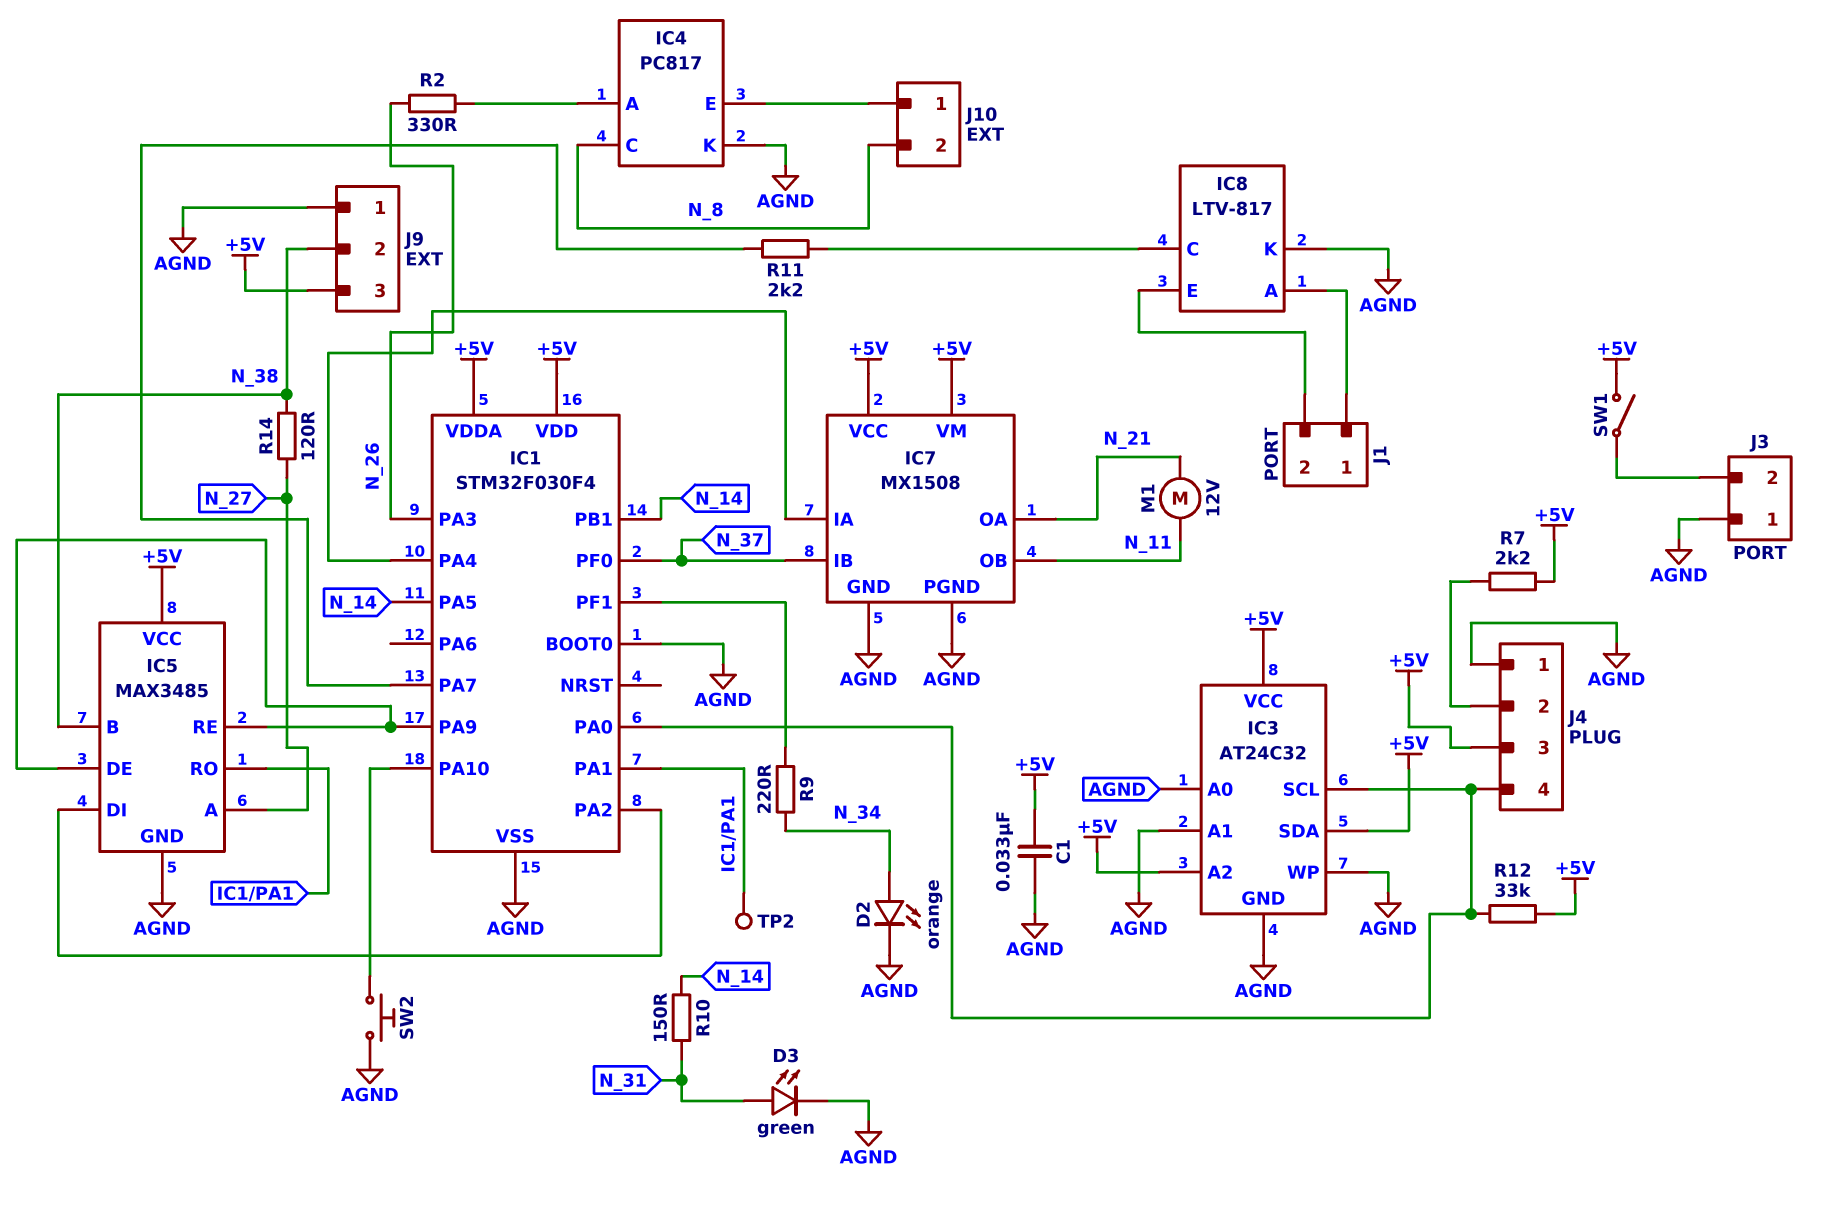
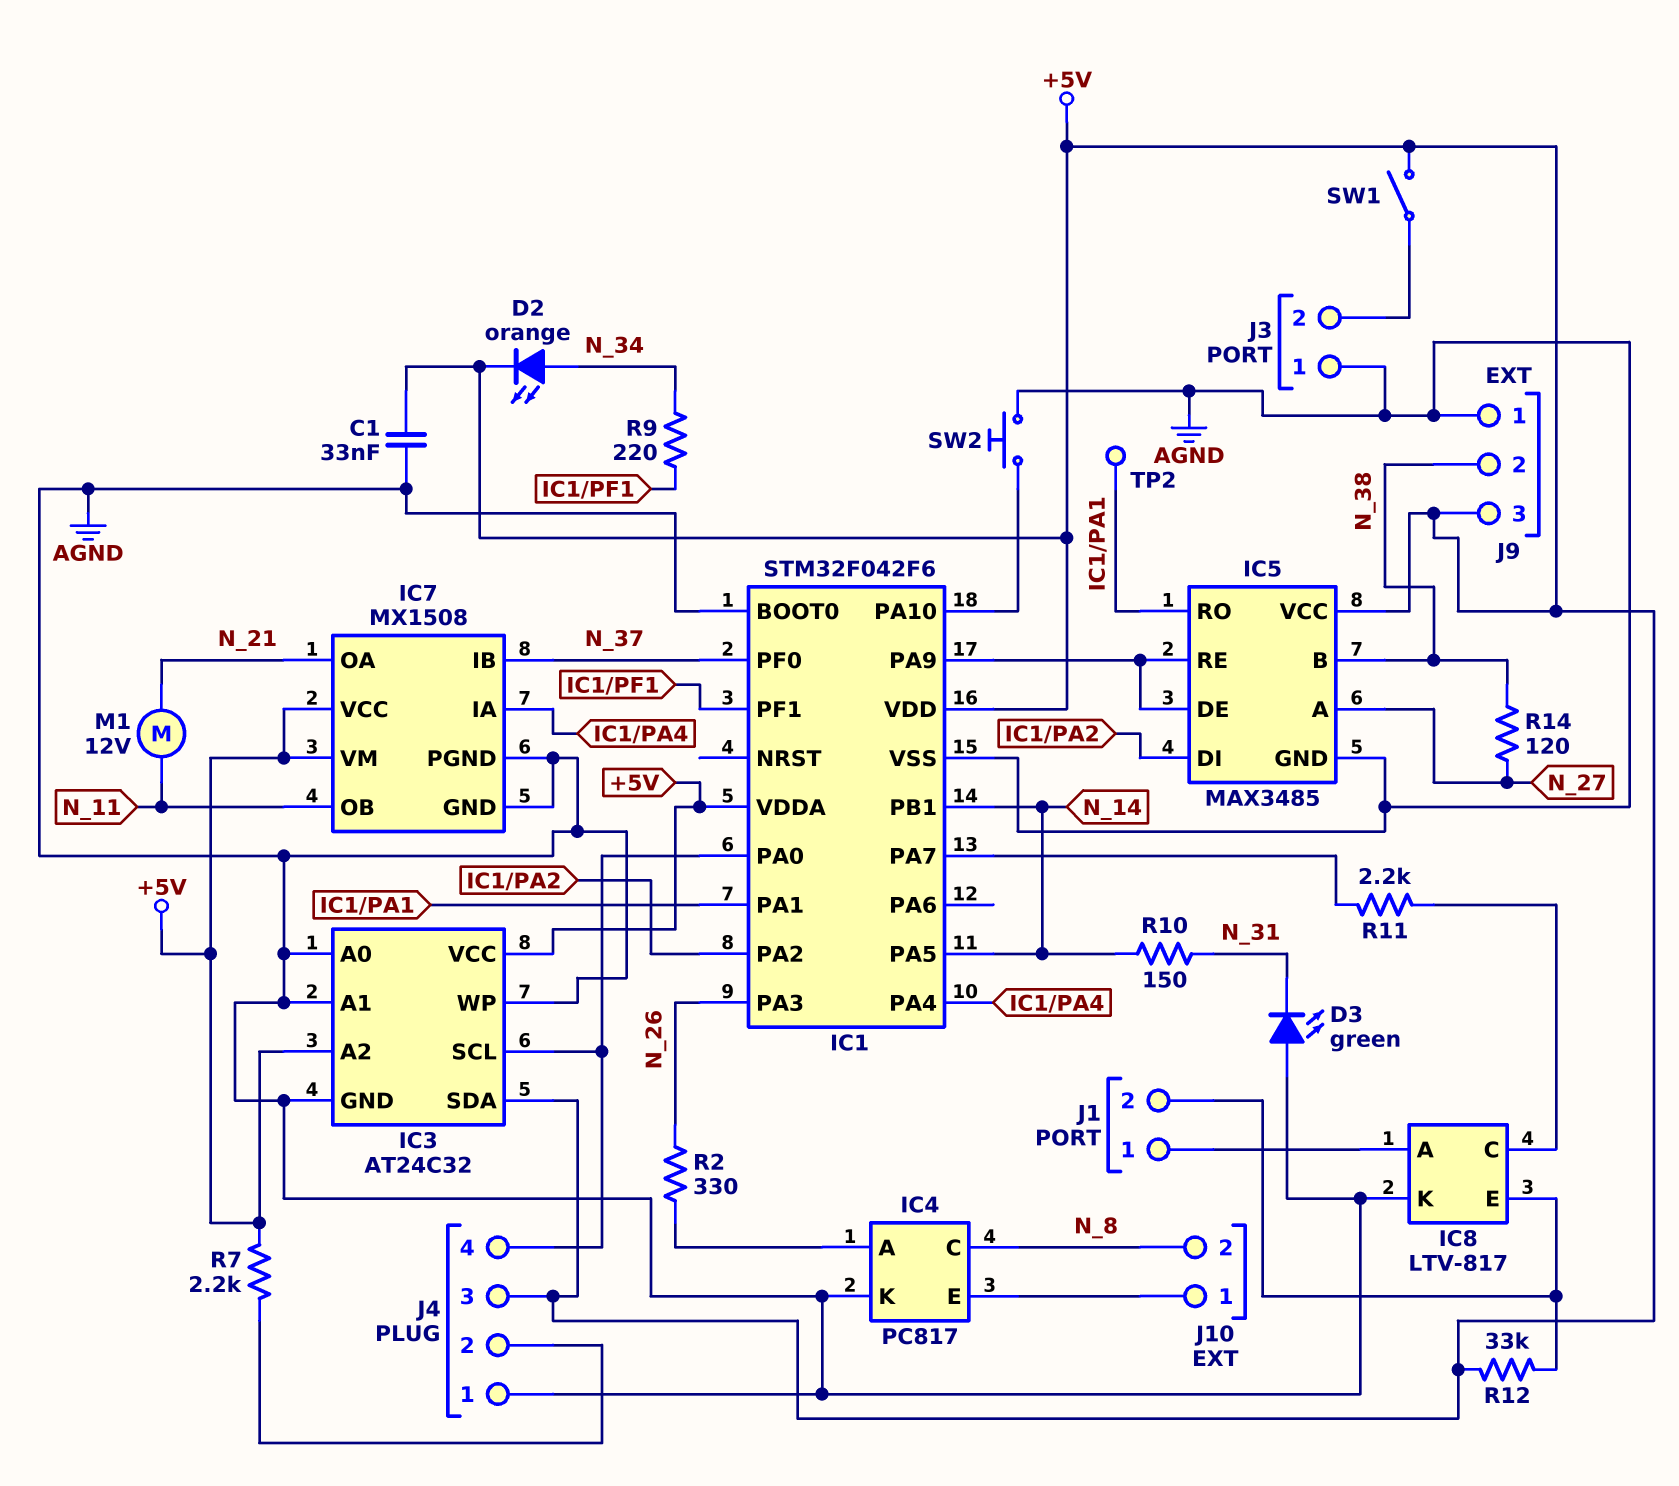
D2: LED orange (A N_34, K AGND) -> LED orange (A N_34, K +5V)
D3: LED green (A N_31, K AGND) -> LED green (A AGND, K N_31)
IC1: STM32F030F4 -> STM32F042F6
R12: 33k (+5V, IC1/PA0) -> 33k (+5V, IC8/E)

